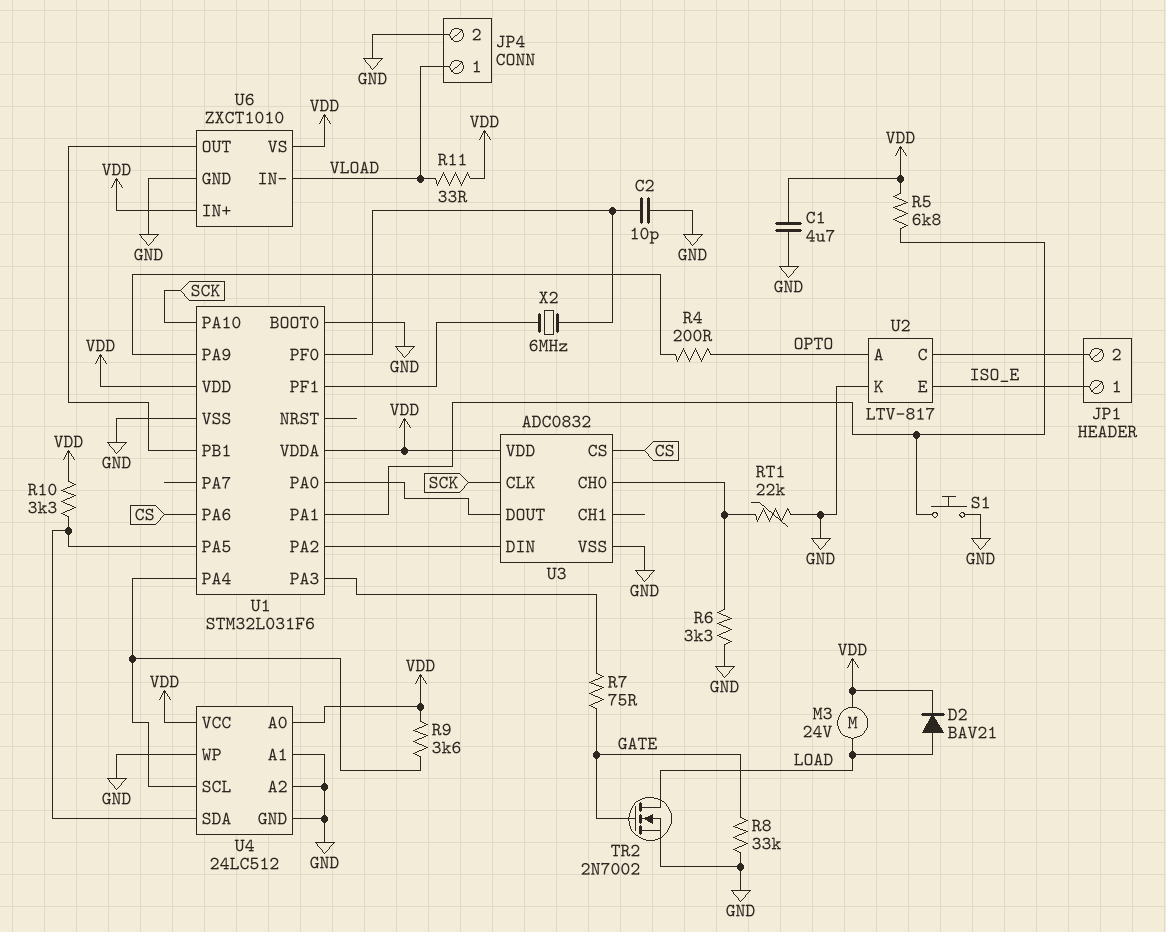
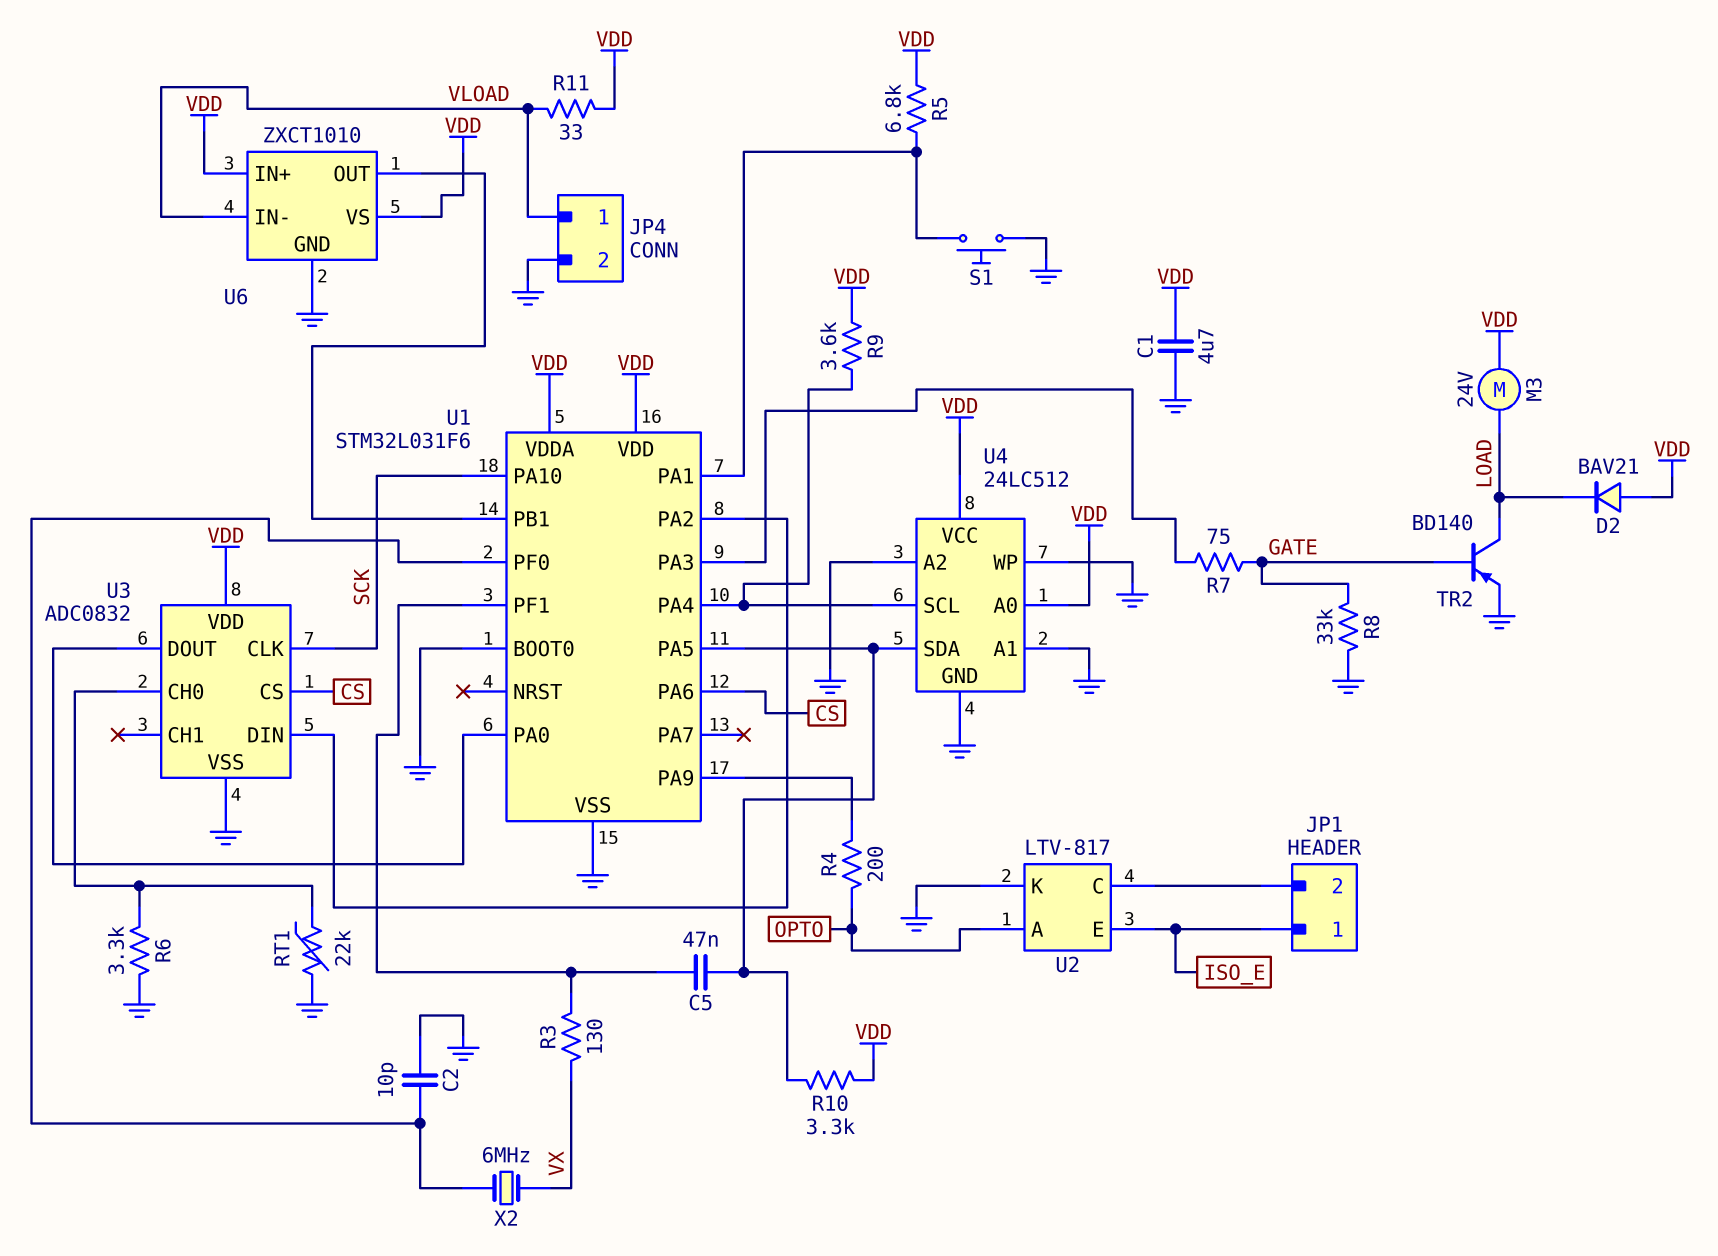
C5: none -> 47nF (U1/PA5, U1/PF1)
D2: diode BAV21 (A LOAD, K VDD) -> diode BAV21 (A VDD, K LOAD)
R3: none -> 130 (U1/PF1, VX)
TR2: NMOS 2N7002 (G GATE, D LOAD, S GND) -> PNP BD140 (B GATE, C LOAD, E GND)
X2: 6MHz (U1/PF0, U1/PF1) -> 6MHz (U1/PF0, VX)

